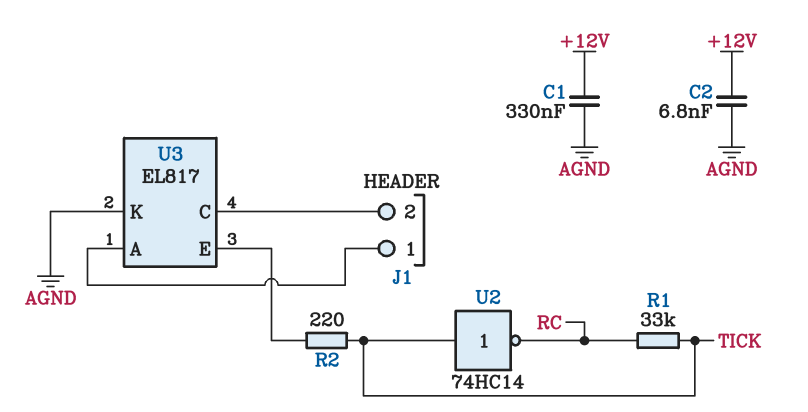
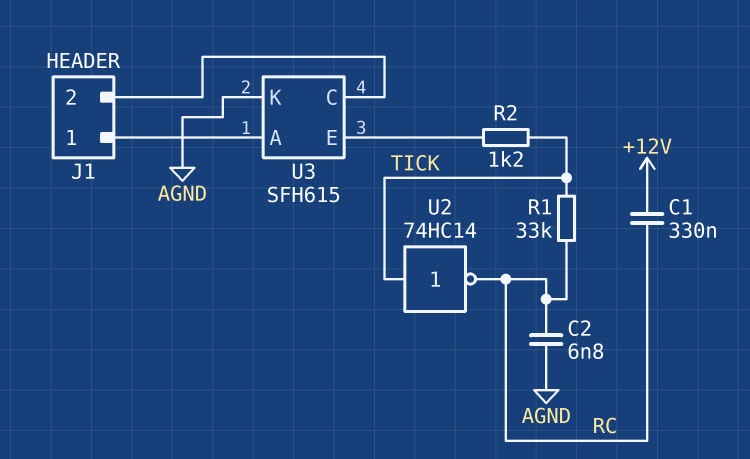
C1: 330nF (+12V, AGND) -> 330nF (+12V, RC)
C2: 6.8nF (+12V, AGND) -> 6.8nF (AGND, RC)
R2: 220 (TICK, U3/E) -> 1.2k (TICK, U3/E)
U3: EL817 -> SFH615

